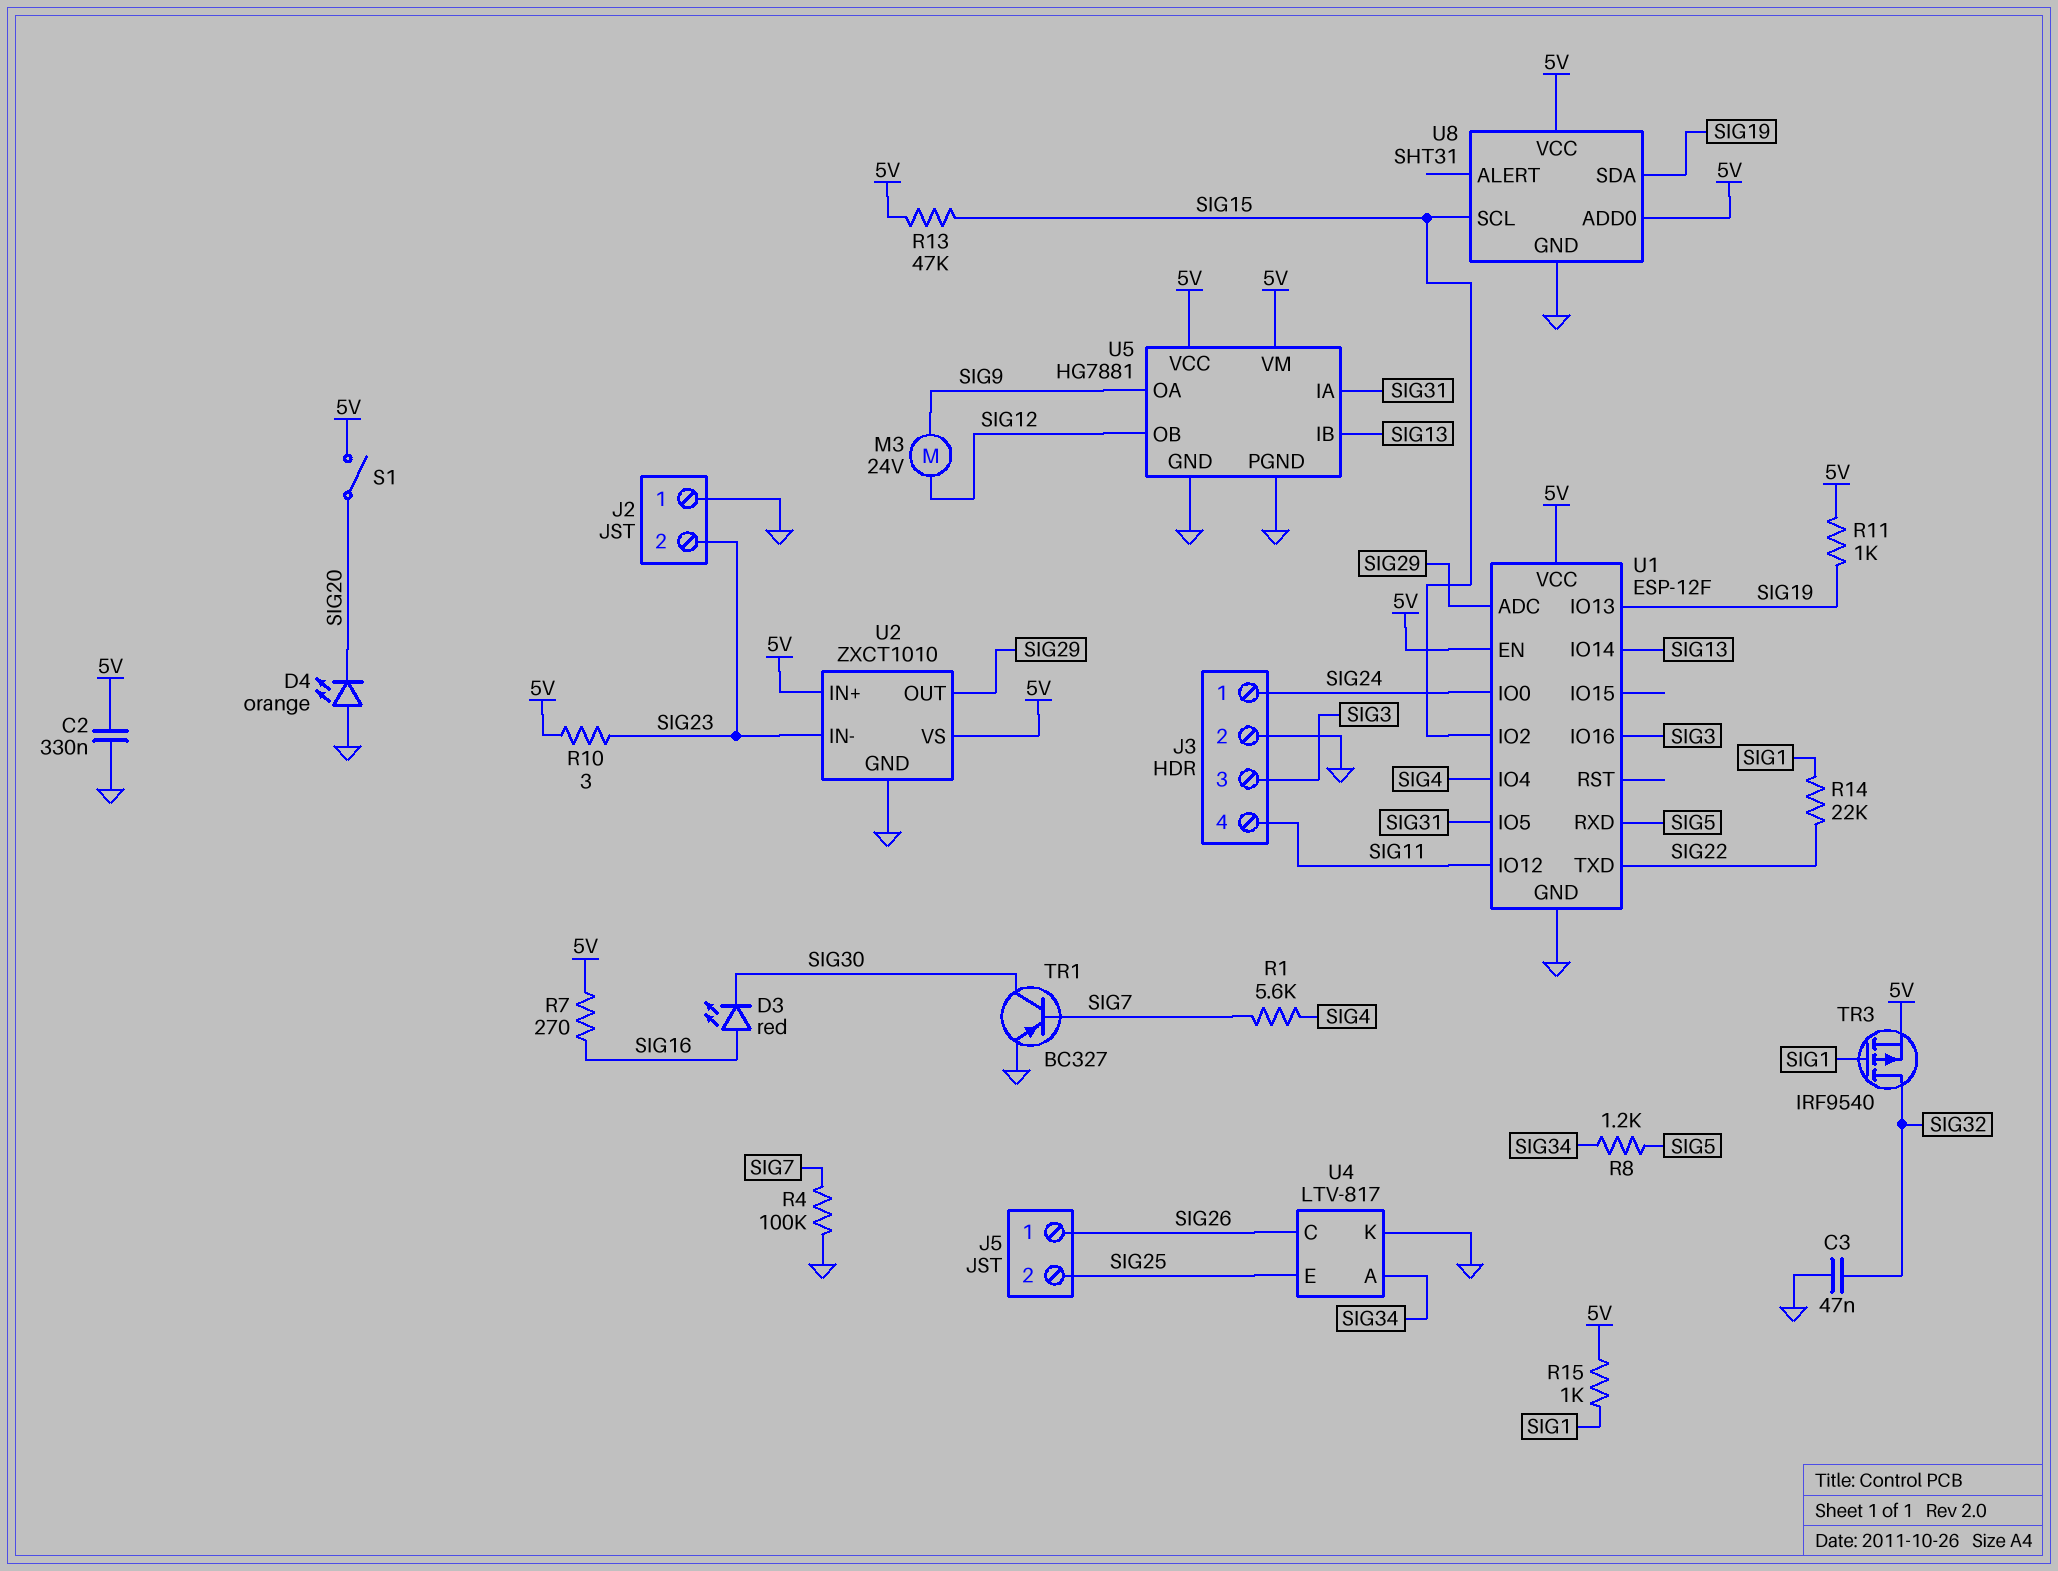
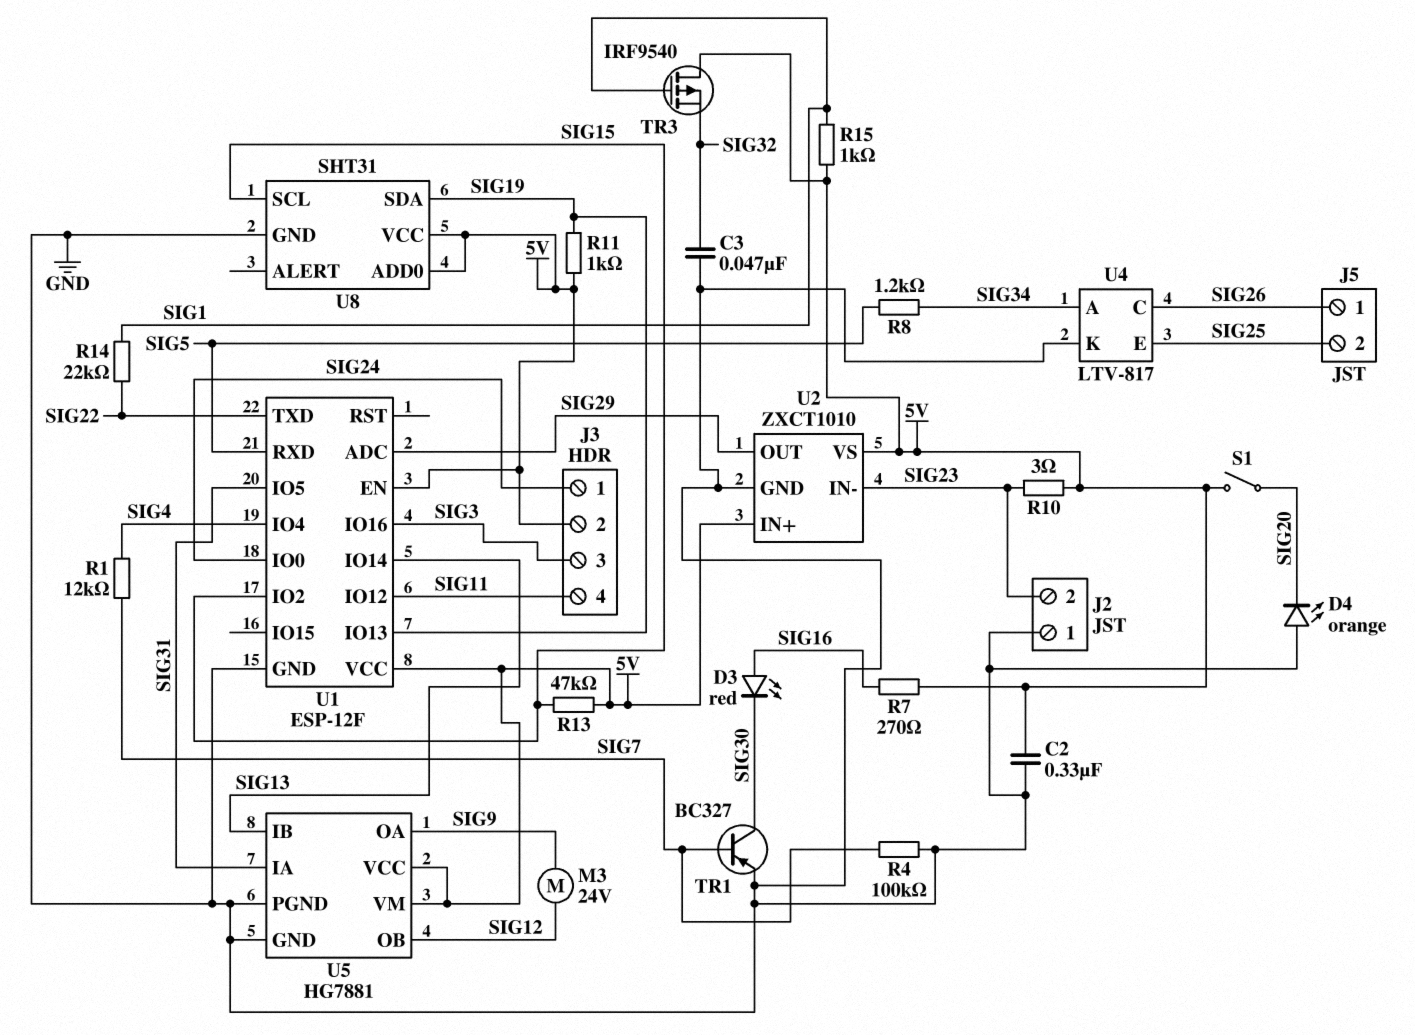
J3 pin 2: GND -> 5V
R1: 5.6k (SIG4, SIG7) -> 12k (SIG4, SIG7)
TR3: PMOS IRF9540 (G SIG1, D SIG32, S 5V) -> PMOS IRF9540 (G SIG1, D 5V, S SIG32)

